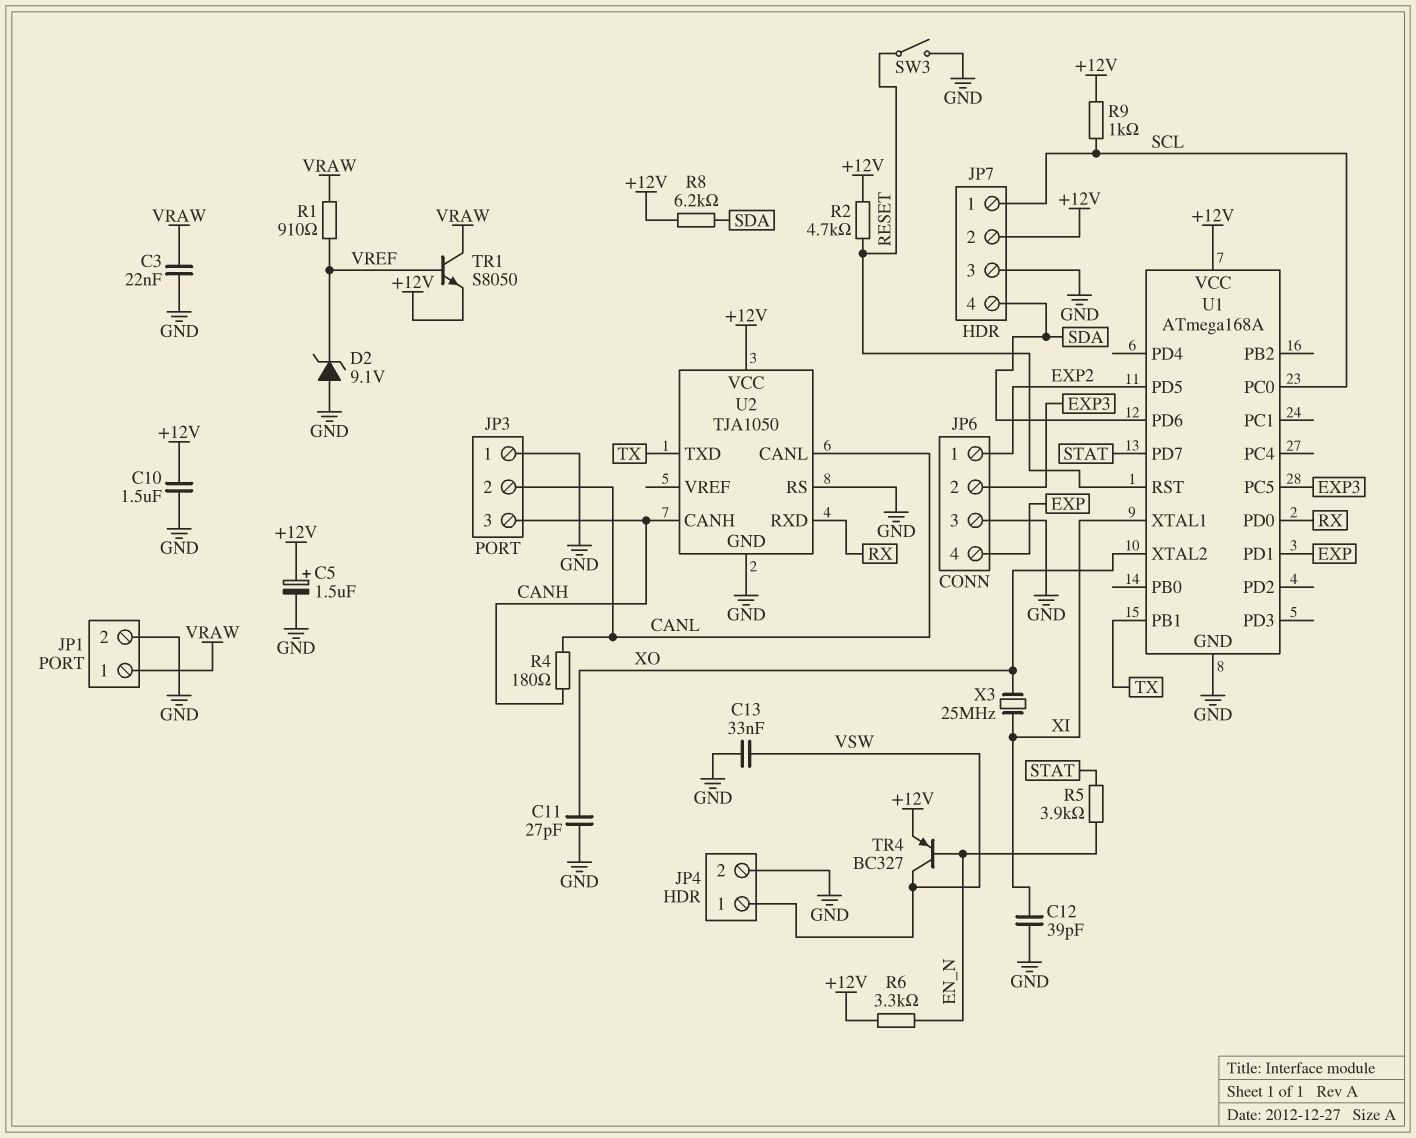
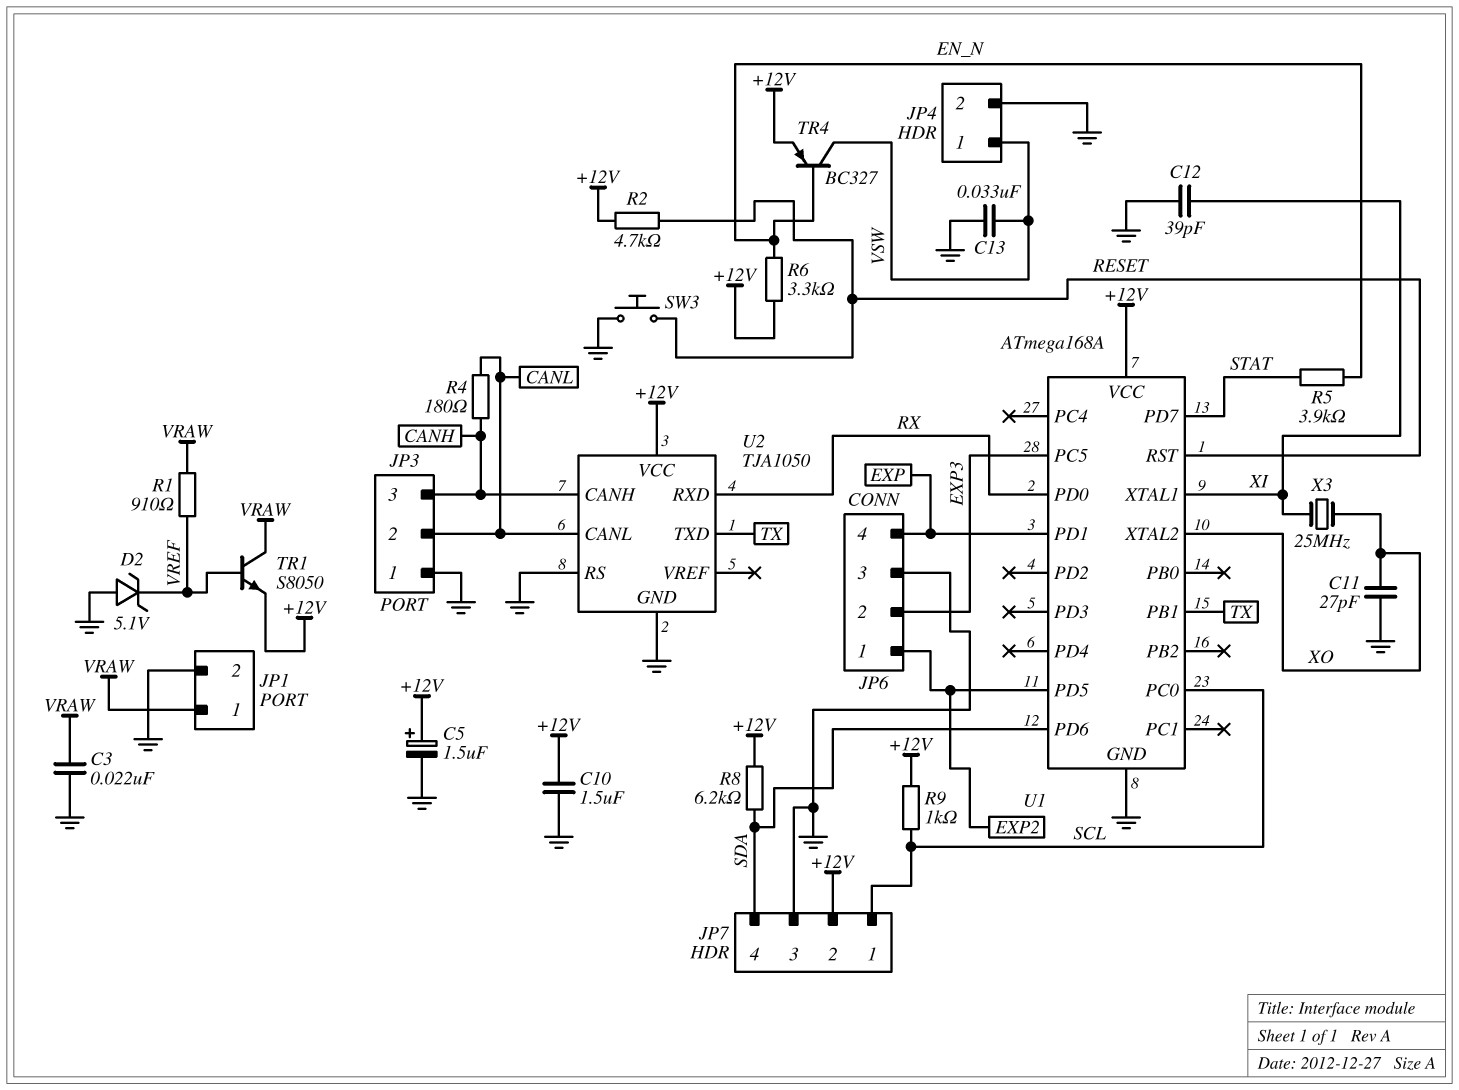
D2: zener 9.1V (A GND, K VREF) -> zener 5.1V (A GND, K VREF)
SW3: switch (GND, RESET) -> button (GND, RESET)

